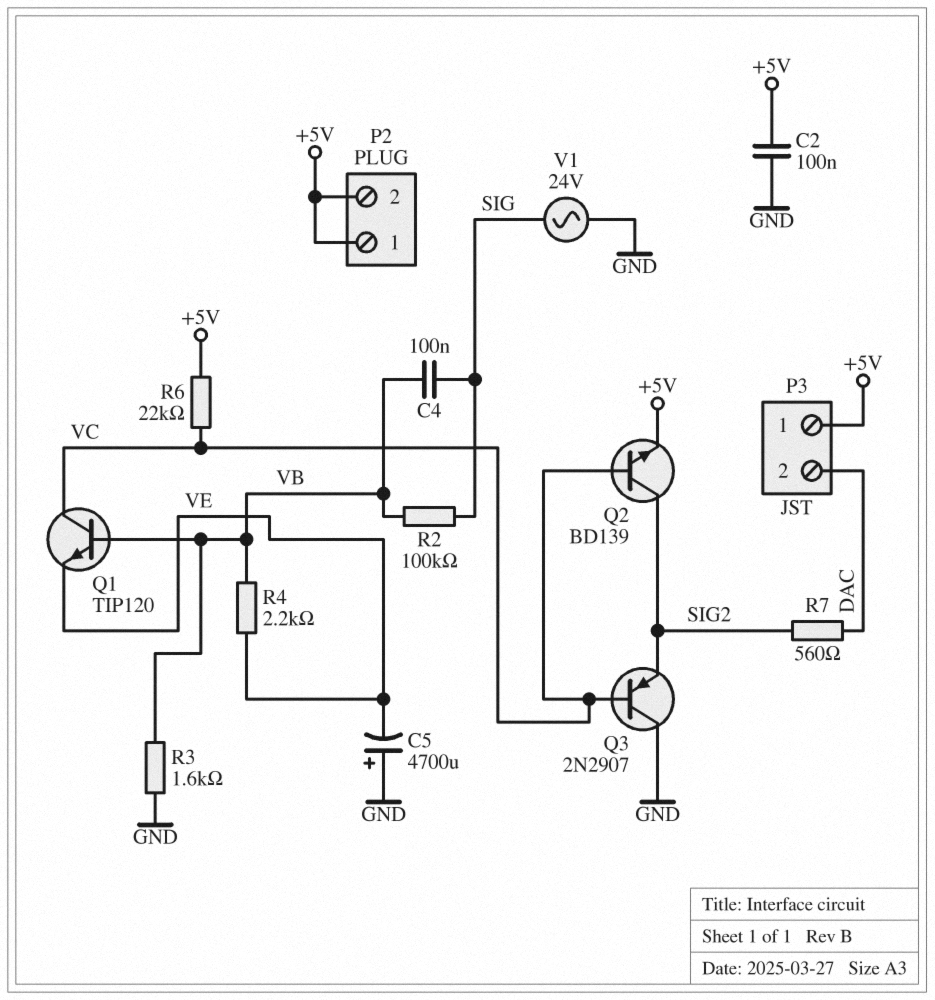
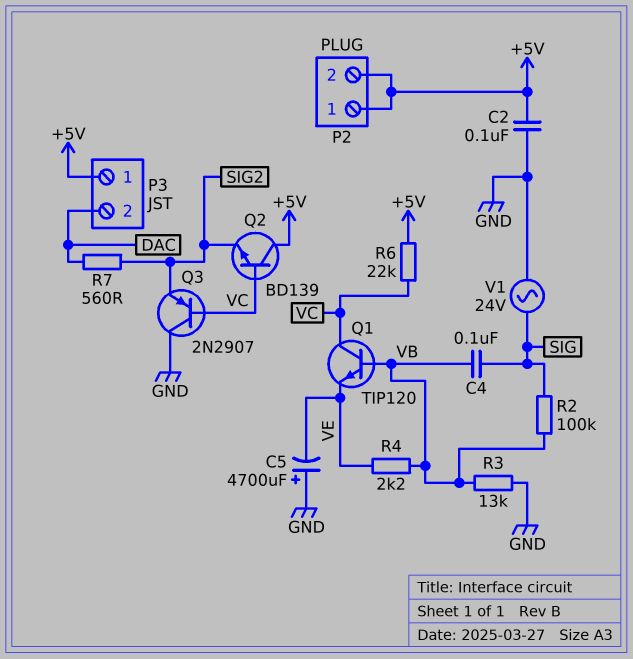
Q2: NPN BD139 (B VC, C SIG2, E +5V) -> NPN BD139 (B VC, C +5V, E SIG2)
R3: 1.6k (GND, VB) -> 13k (GND, VB)

